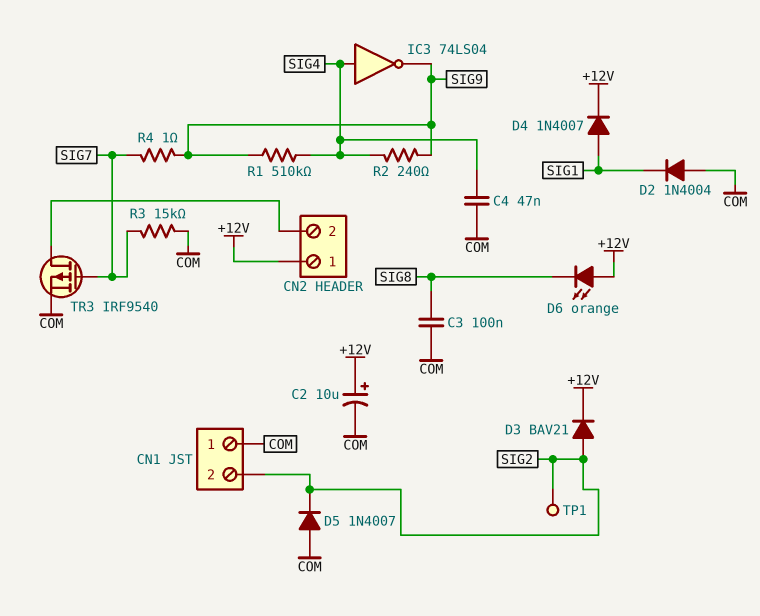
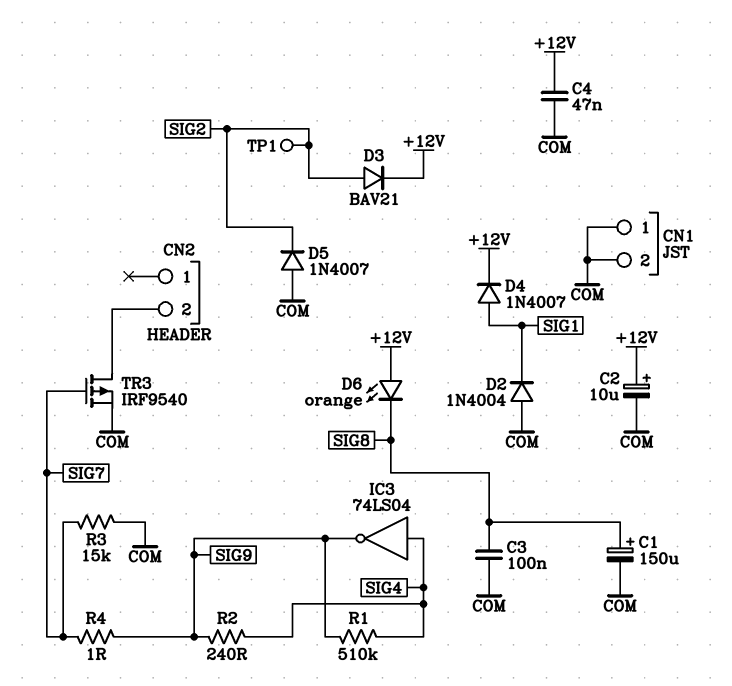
C1: none -> 150uF (plus SIG8, minus COM)
C4: 47nF (COM, SIG4) -> 47nF (+12V, COM)
CN1 pin 2: SIG2 -> COM
CN2 pin 1: +12V -> none

